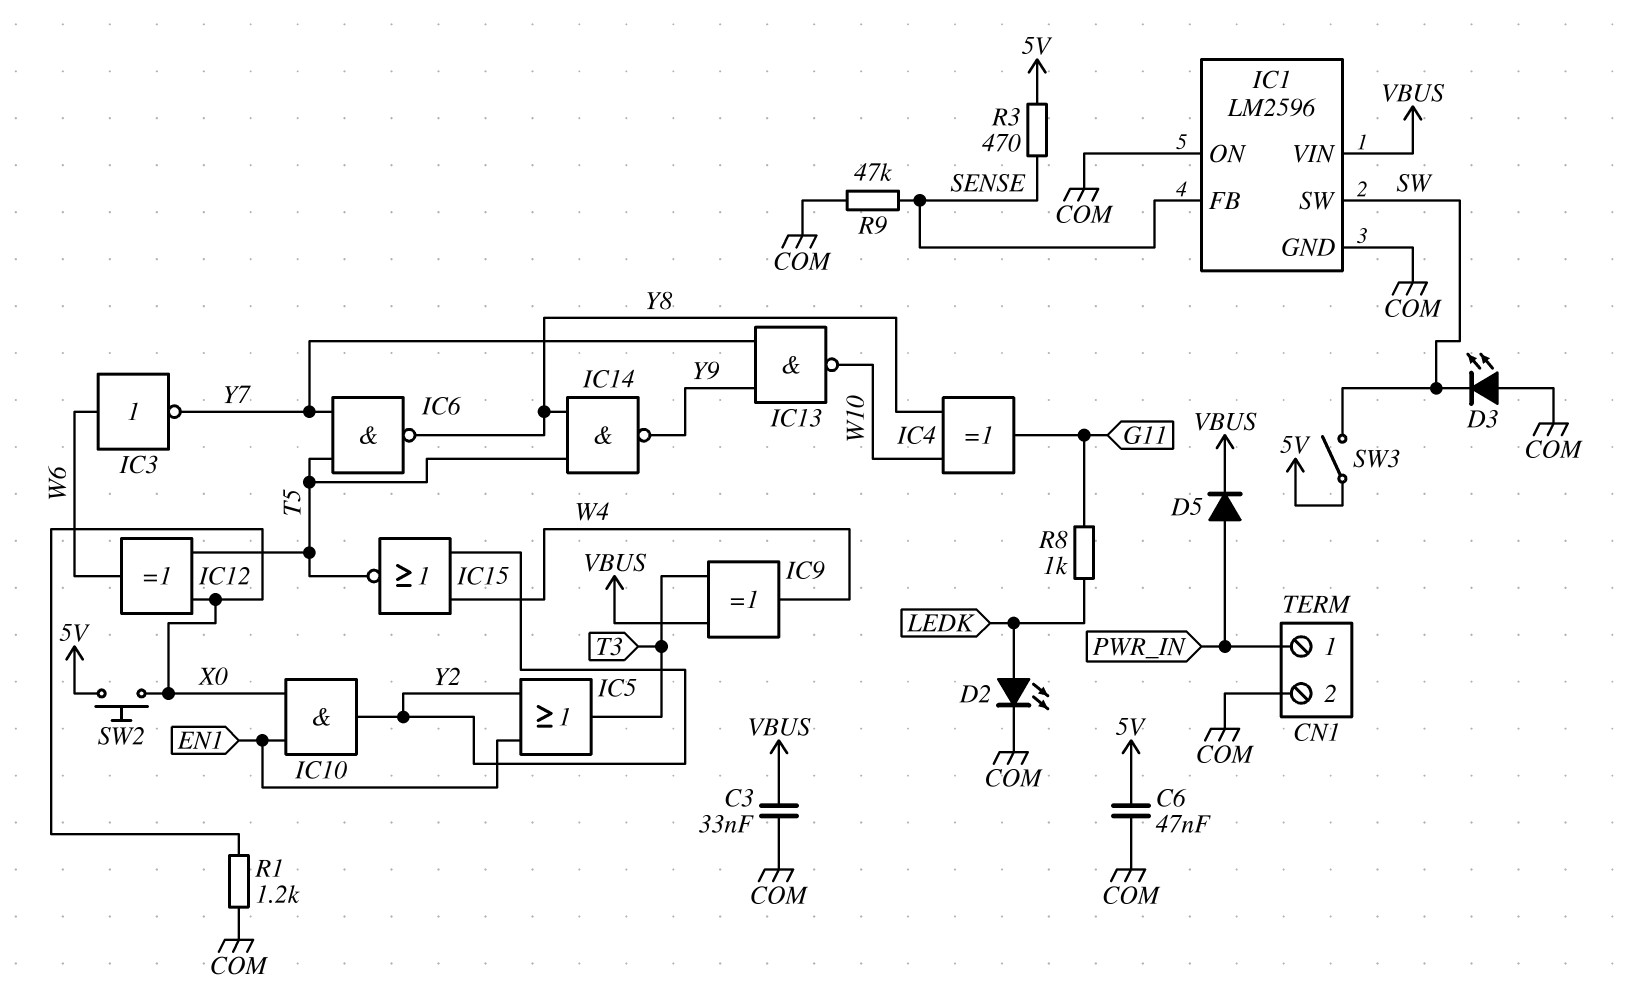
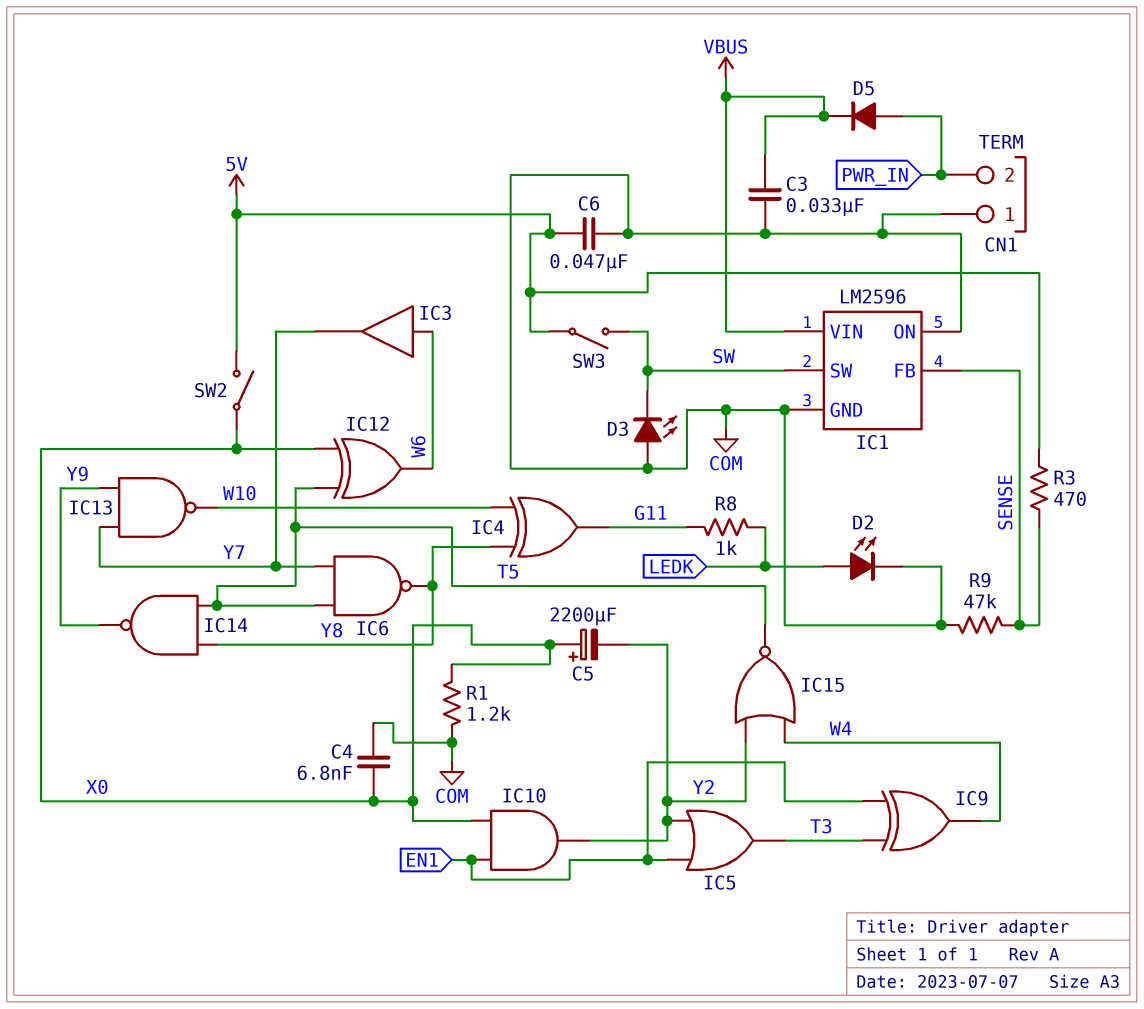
C4: none -> 6.8nF (COM, X0)
C5: none -> 2200uF (plus X0, minus Y2)
CN1 pin 1: PWR_IN -> COM
CN1 pin 2: COM -> PWR_IN
IC3: NOT (in W6, out Y7) -> buffer (in W6, out Y7)
IC9: XOR (in T3, in VBUS, out W4) -> XOR (in EN1, in T3, out W4)
SW2: button (5V, X0) -> switch (5V, X0)

